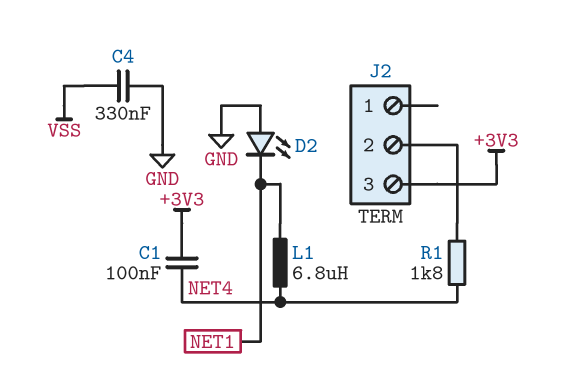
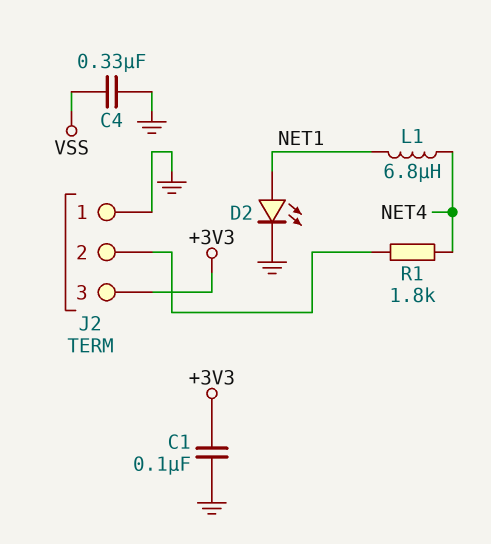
C1: 100nF (+3V3, NET4) -> 100nF (+3V3, GND)
D2: LED (A GND, K NET1) -> LED (A NET1, K GND)
J2 pin 1: none -> GND

